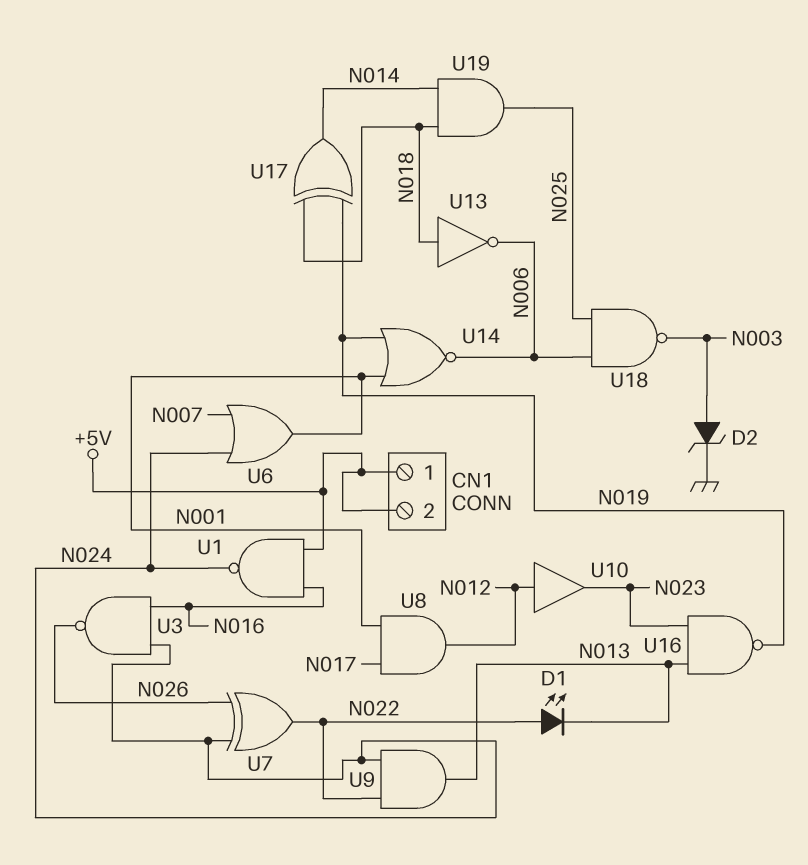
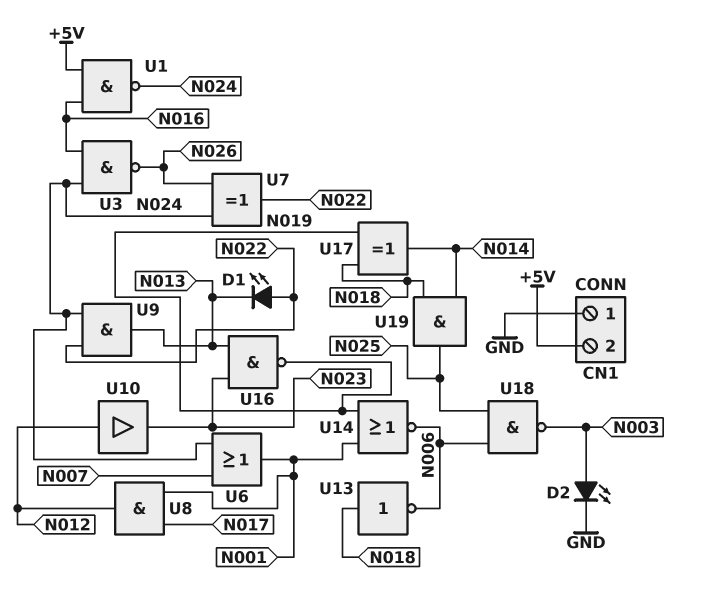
CN1 pin 1: +5V -> GND
D2: zener (A N003, K GND) -> LED (A N003, K GND)

